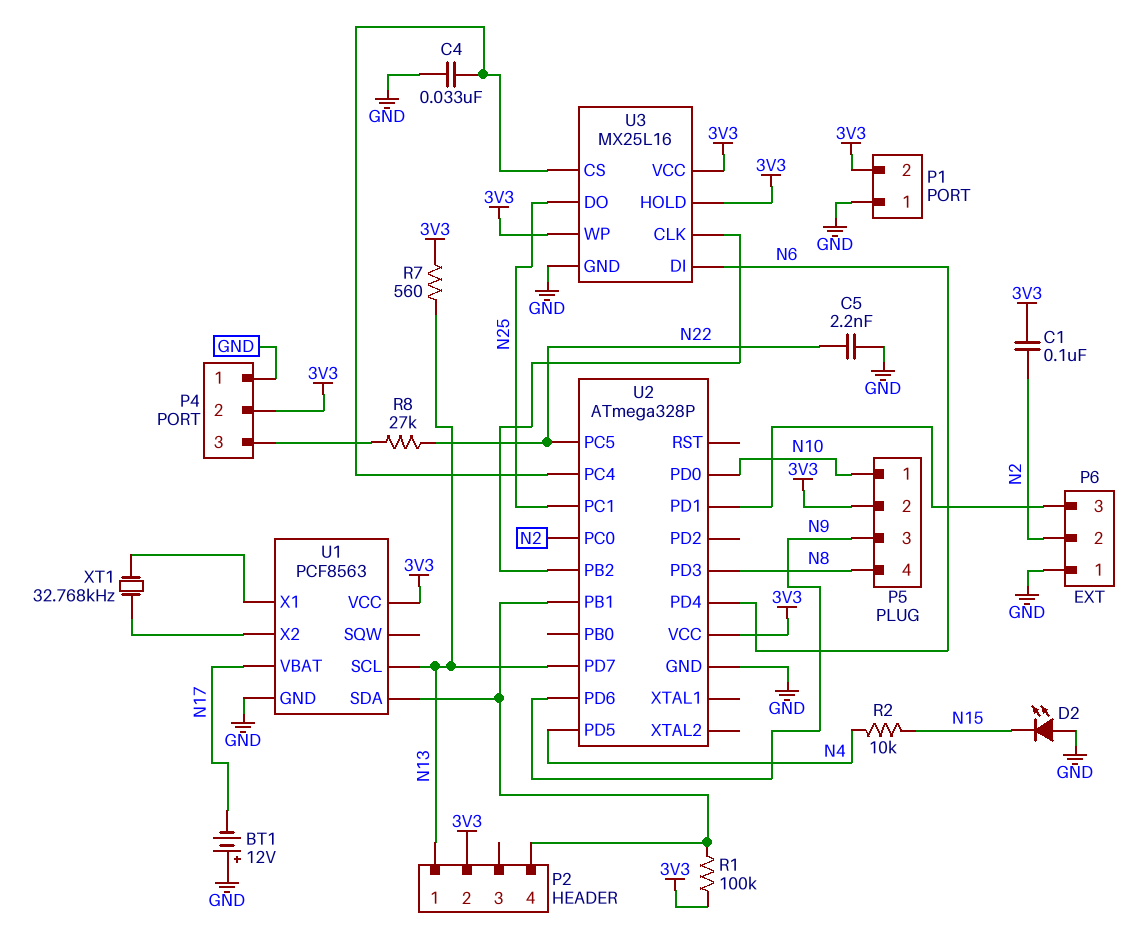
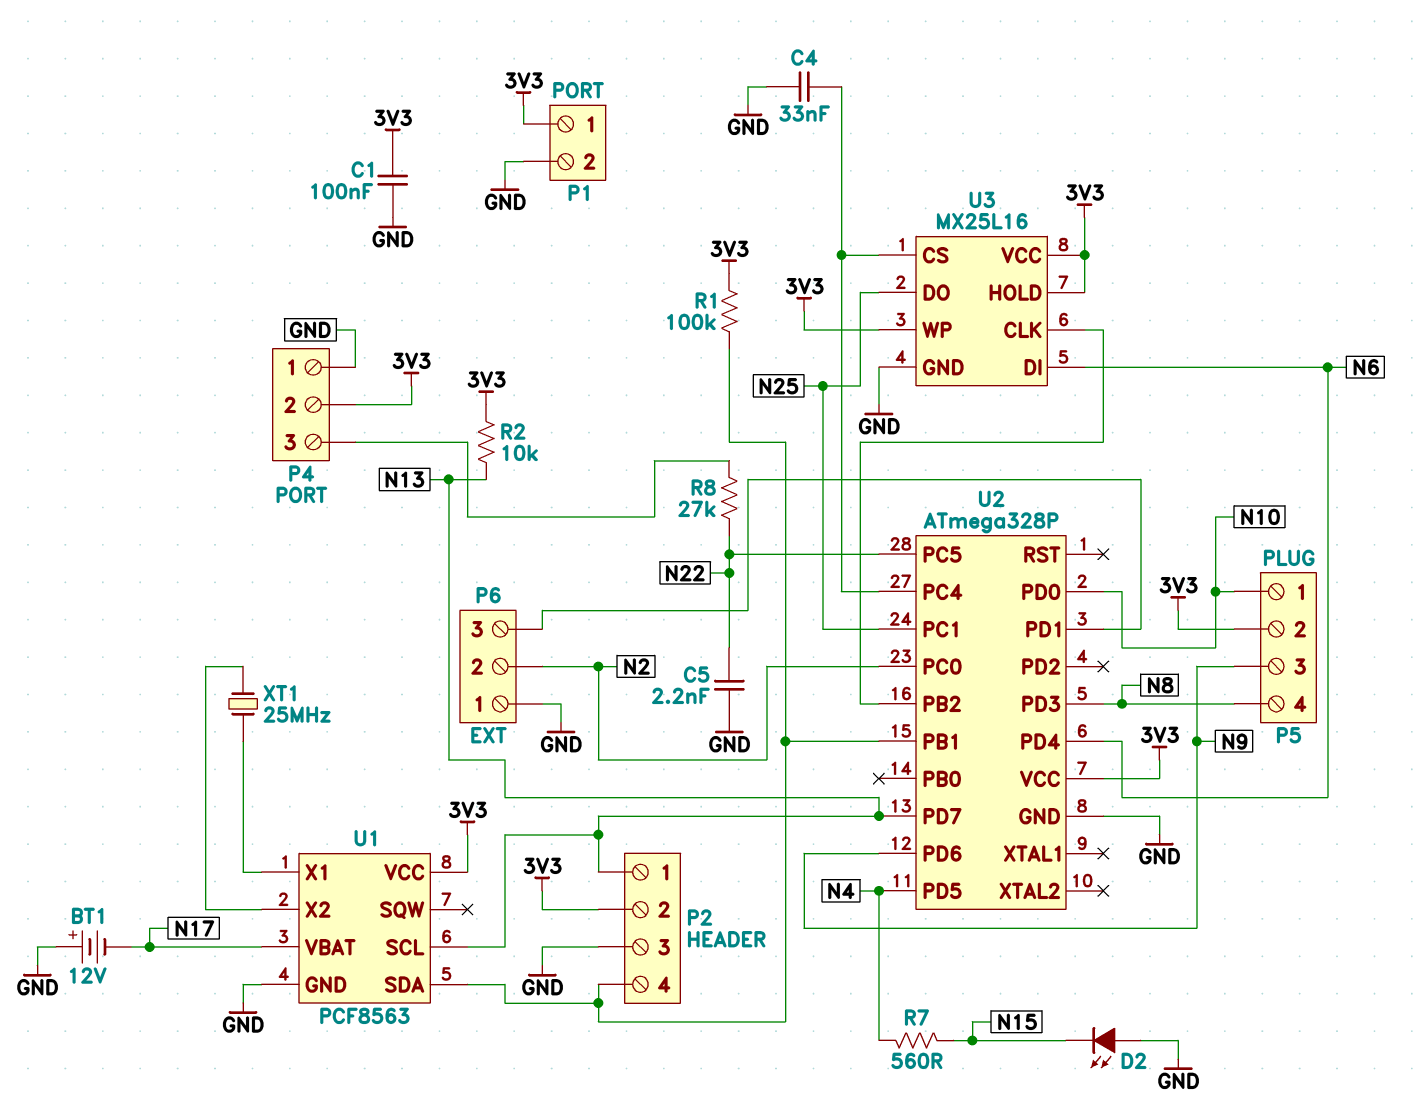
C1: 100nF (3V3, N2) -> 100nF (3V3, GND)
P1 pin 1: GND -> 3V3
P1 pin 2: 3V3 -> GND
P2 pin 3: none -> GND
R2: 10k (N4, N15) -> 10k (3V3, N13)
R7: 560 (3V3, N13) -> 560 (N4, N15)
XT1: 32.768kHz (U1/X1, U1/X2) -> 25MHz (U1/X1, U1/X2)

